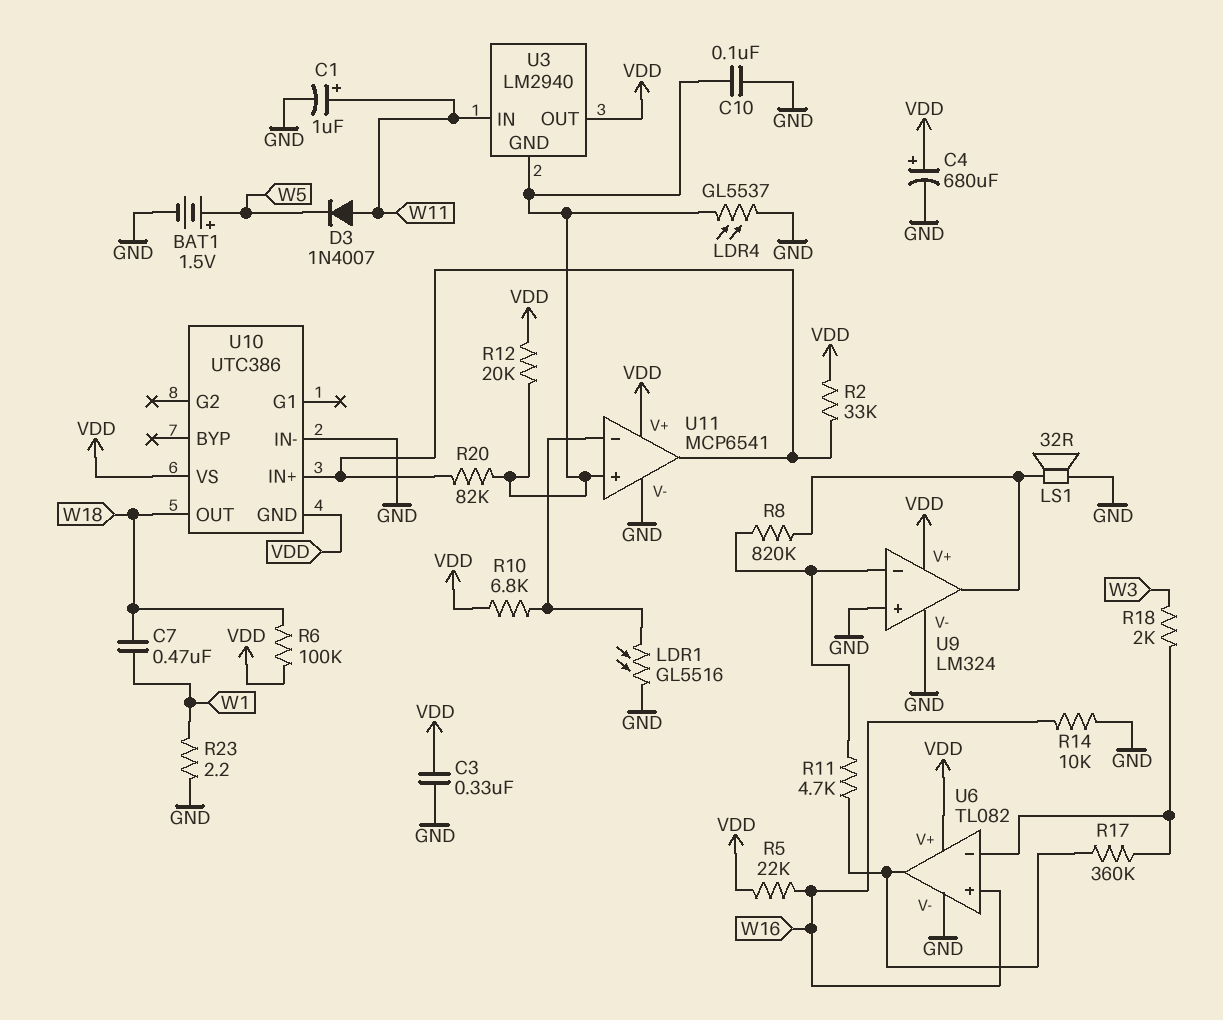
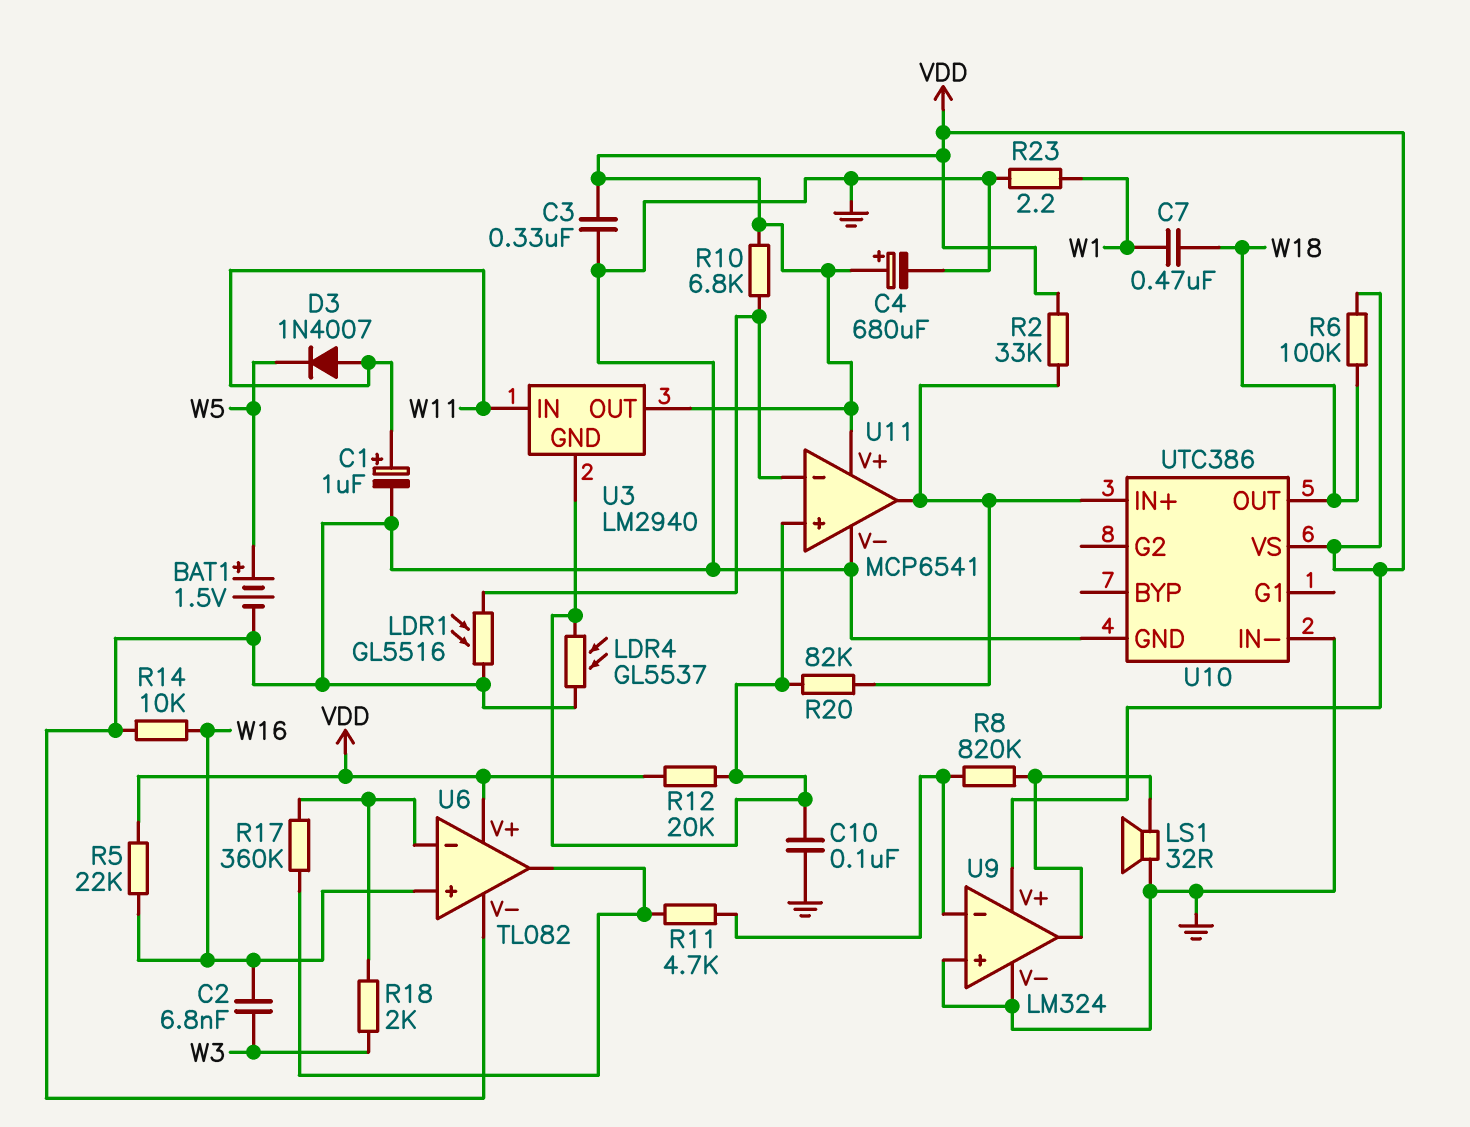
C2: none -> 6.8nF (W3, W16)
U10 pin GND: VDD -> GND

